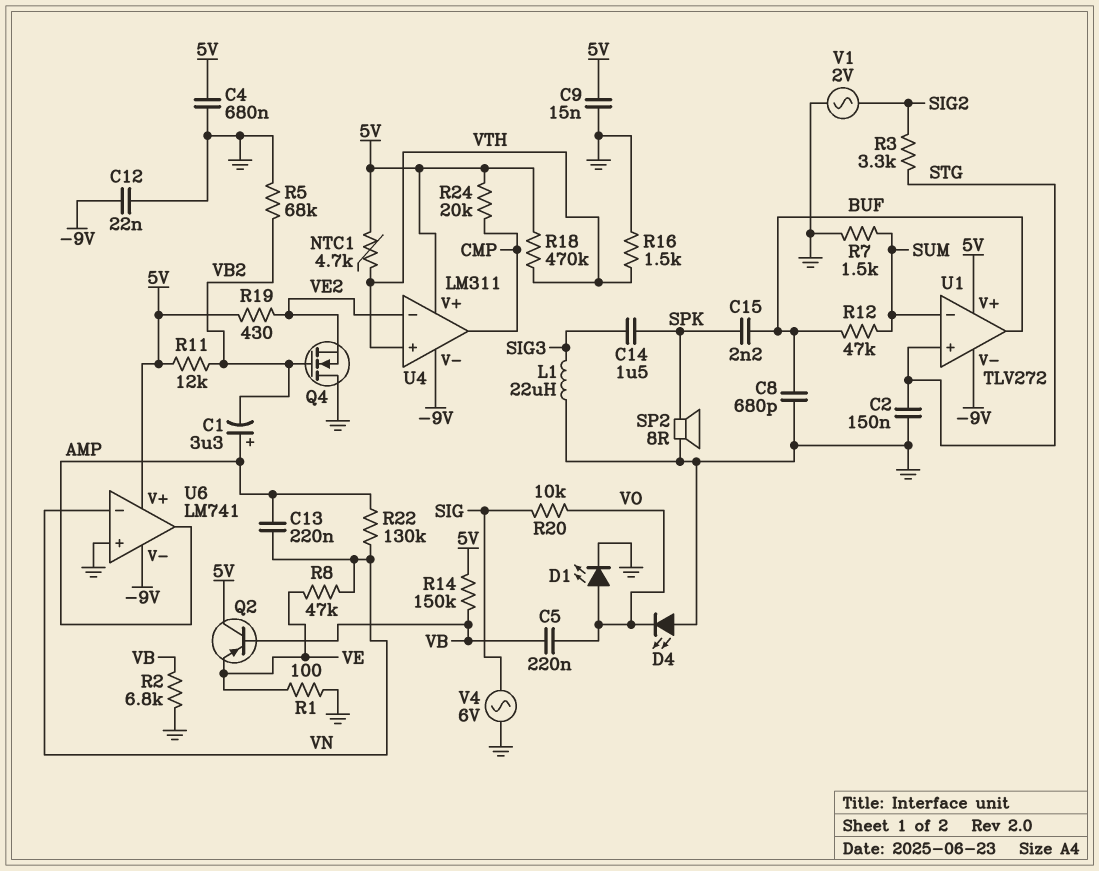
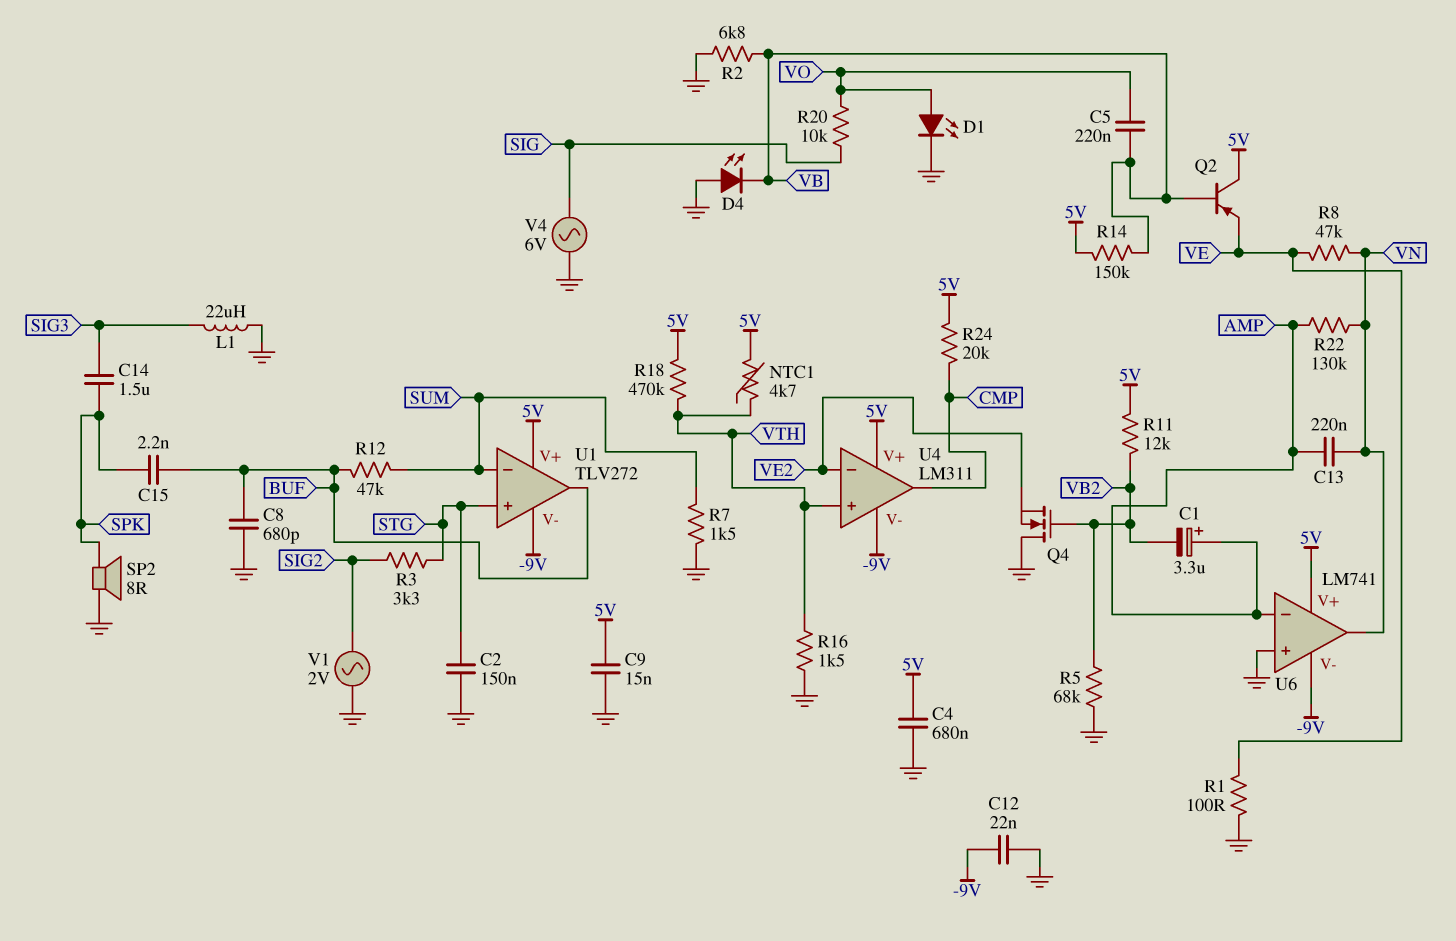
D4: LED (A GND, K VO) -> LED (A GND, K VB)
R19: 430 (5V, VE2) -> none
U6 pin in-: VN -> AMP
U6 pin out: AMP -> VN

